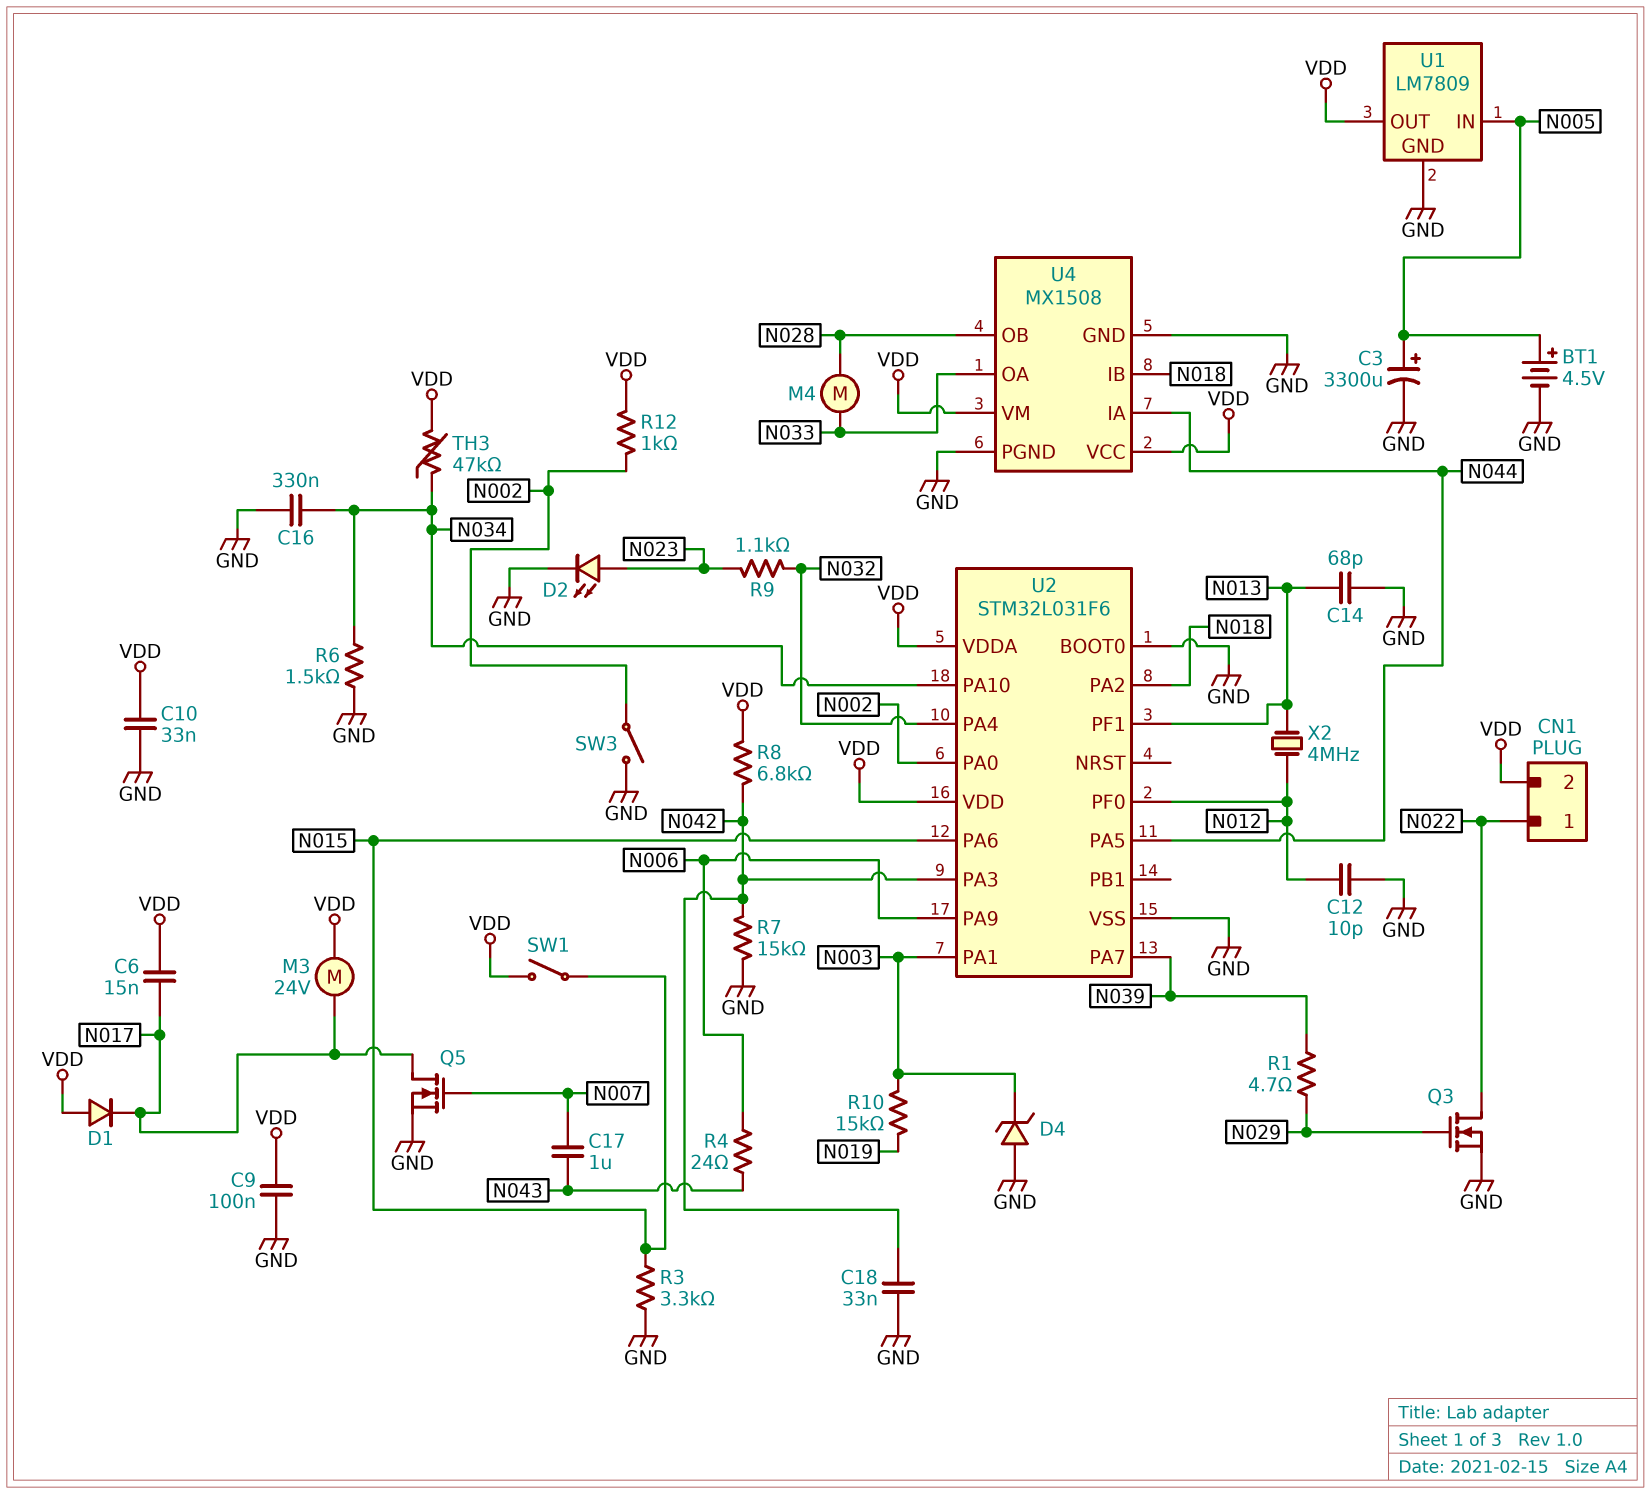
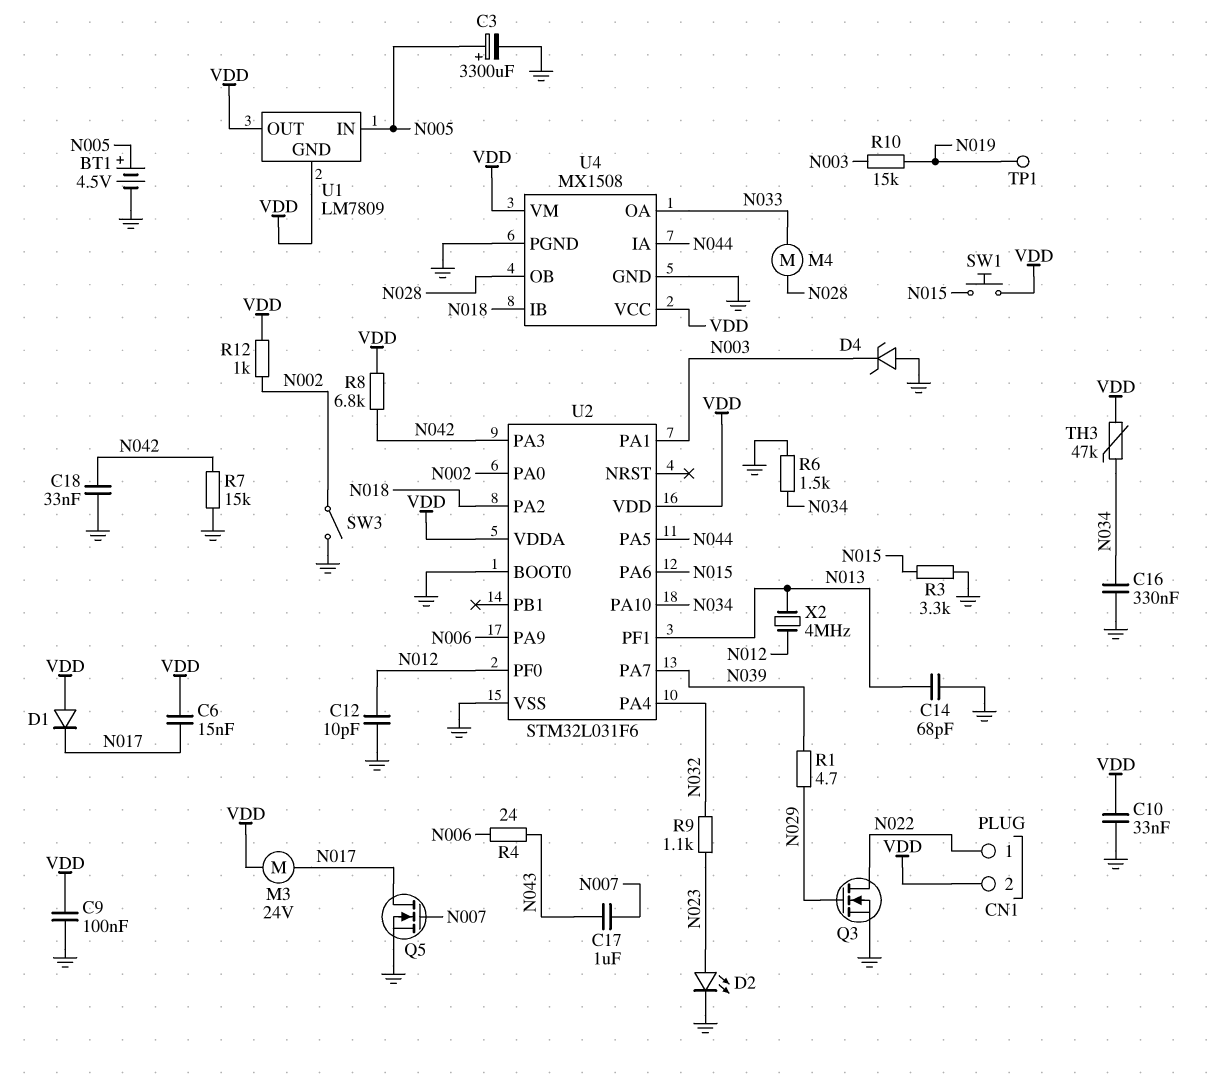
SW1: switch (N015, VDD) -> button (N015, VDD)
TP1: none -> test point (N019)
U1 pin GND: GND -> VDD

